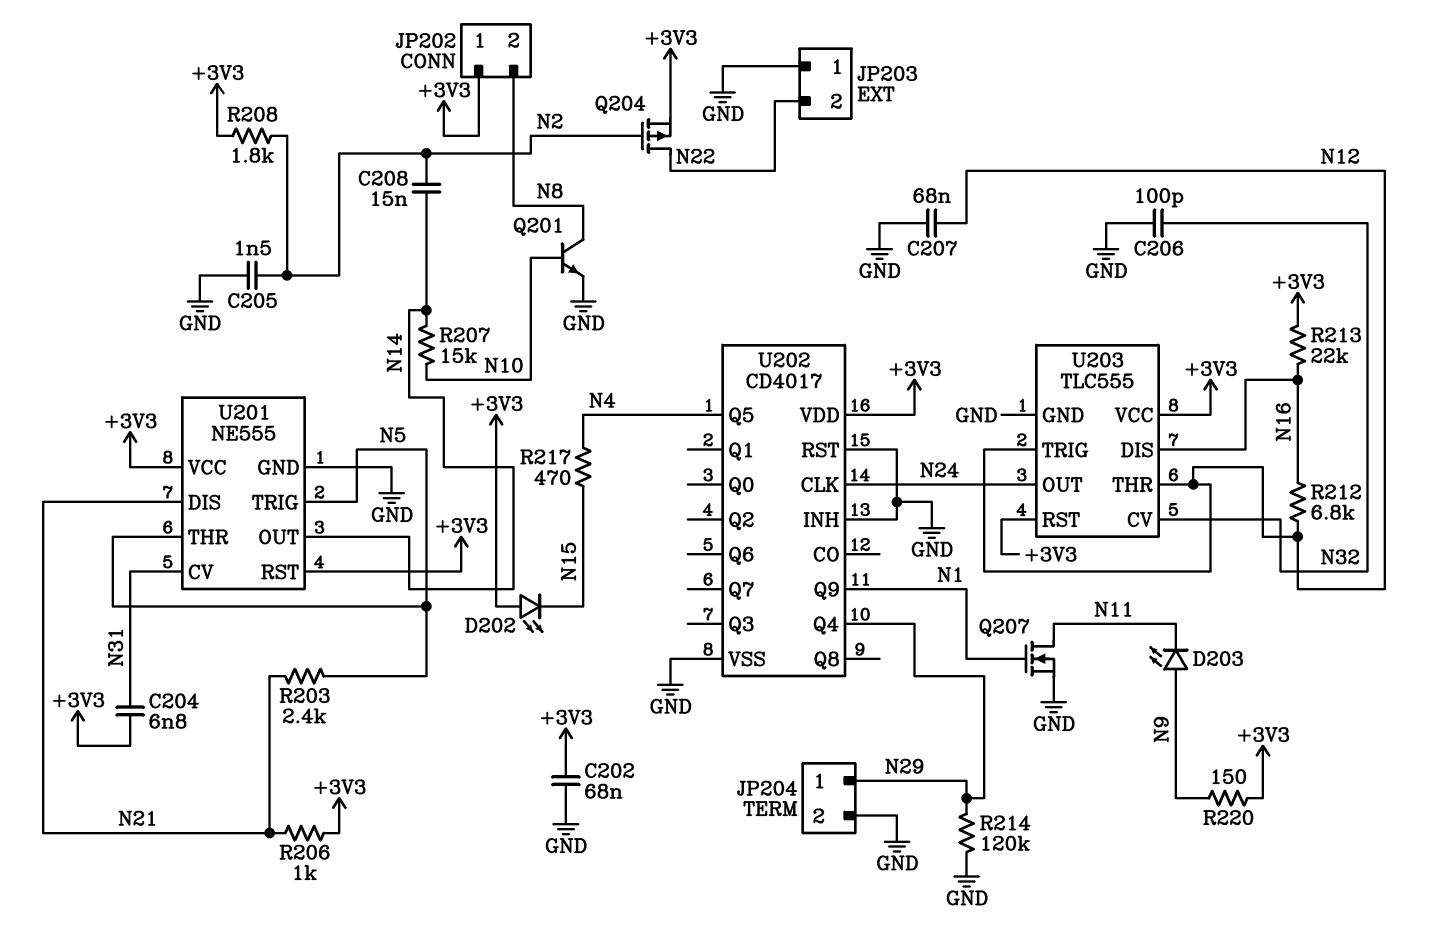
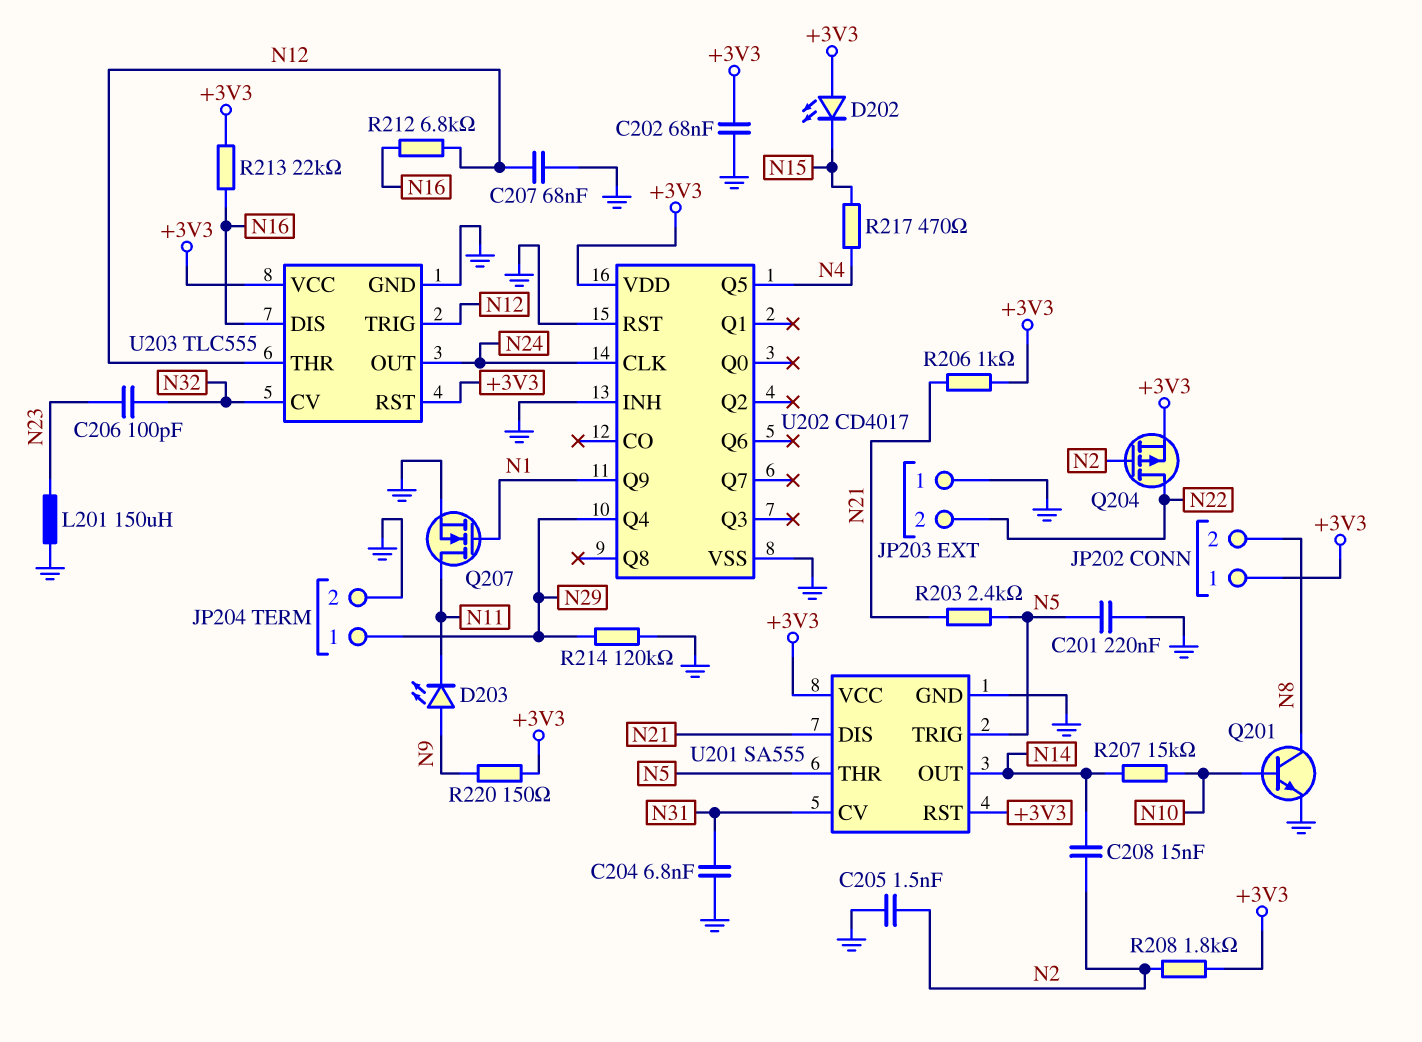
C201: none -> 220nF (GND, N5)
C204: 6.8nF (+3V3, N31) -> 6.8nF (GND, N31)
C206: 100pF (GND, N32) -> 100pF (N23, N32)
L201: none -> 150uH (GND, N23)
U201: NE555 -> SA555

